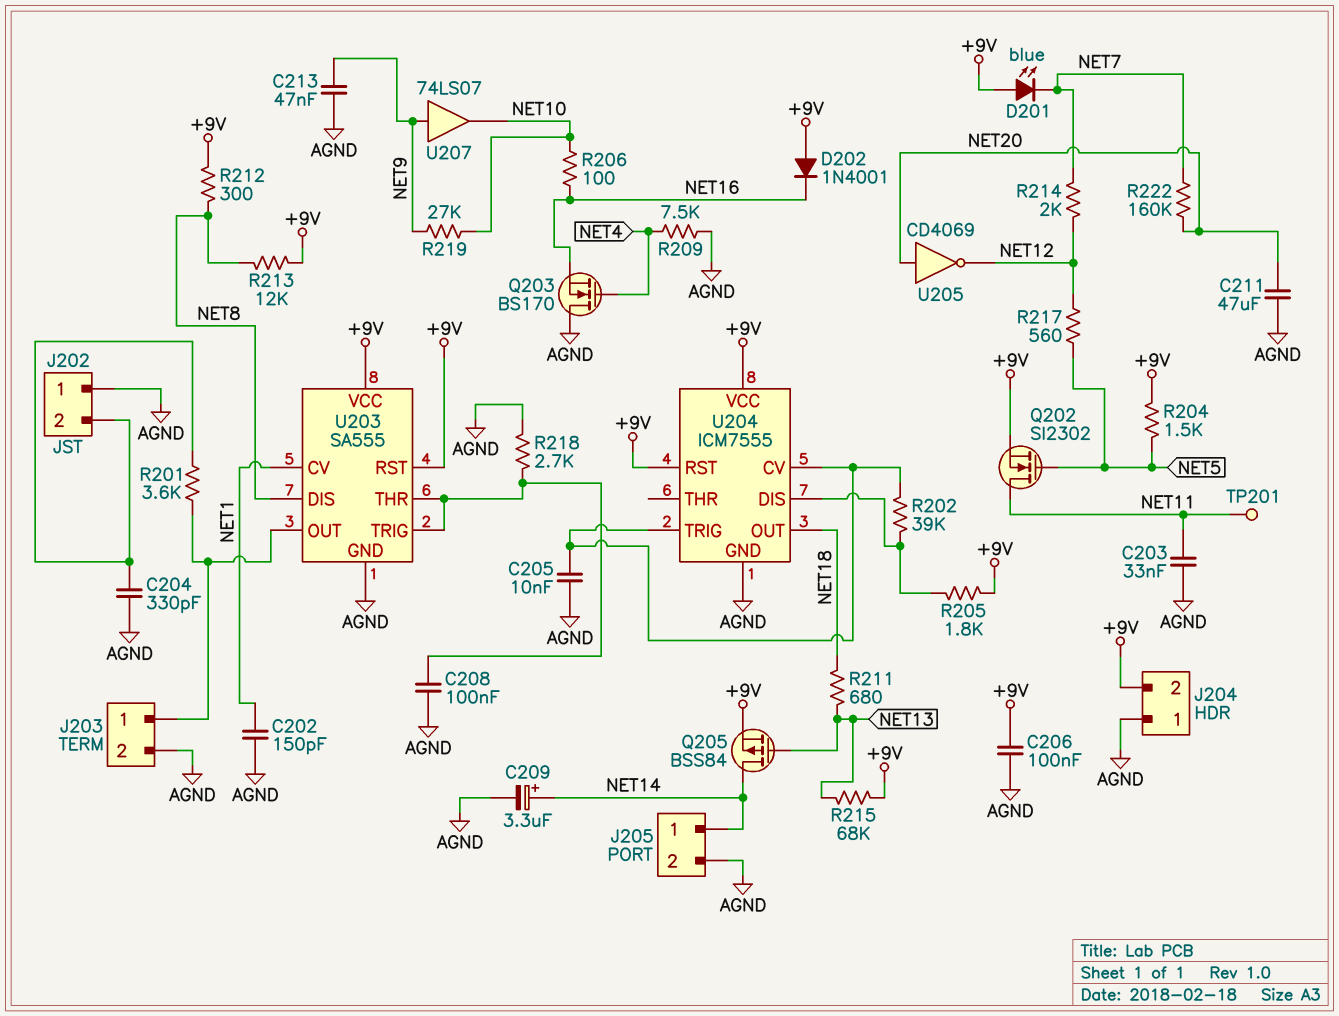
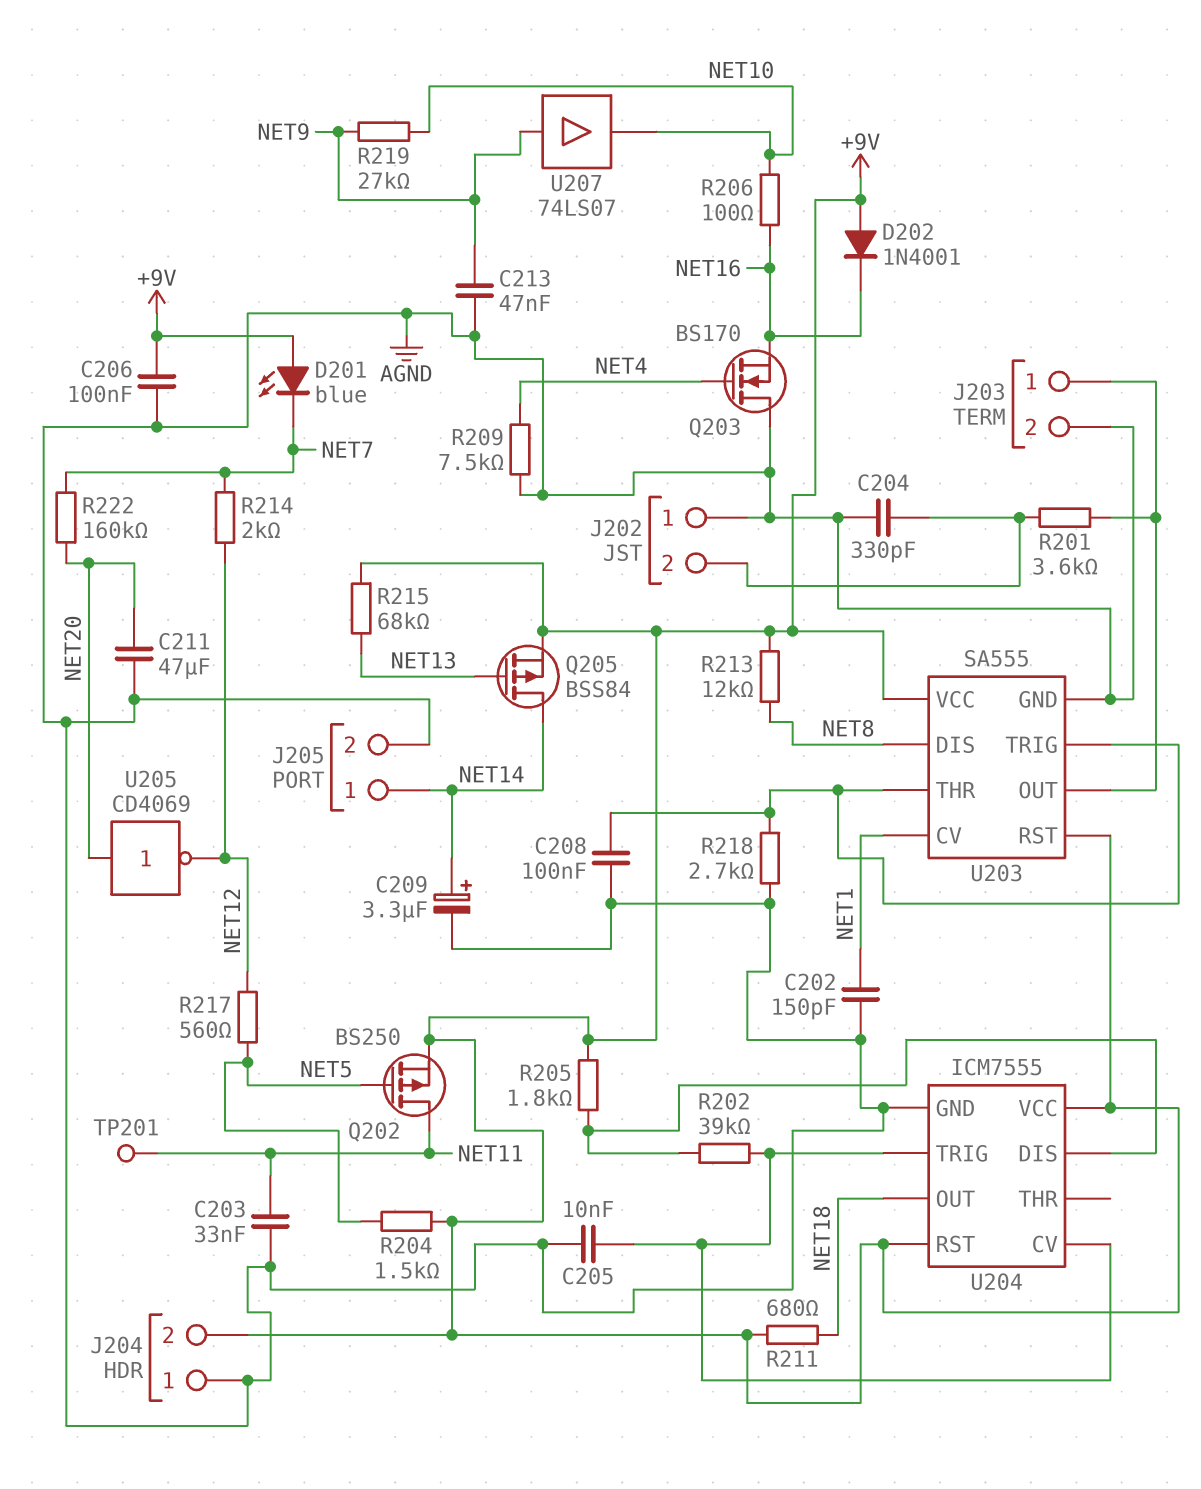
Q202: NMOS SI2302 (G NET5, D NET11, S +9V) -> PMOS BS250 (G NET5, D NET11, S +9V)
R211: 680 (NET13, NET18) -> 680 (+9V, NET18)
R212: 300 (+9V, NET8) -> none

